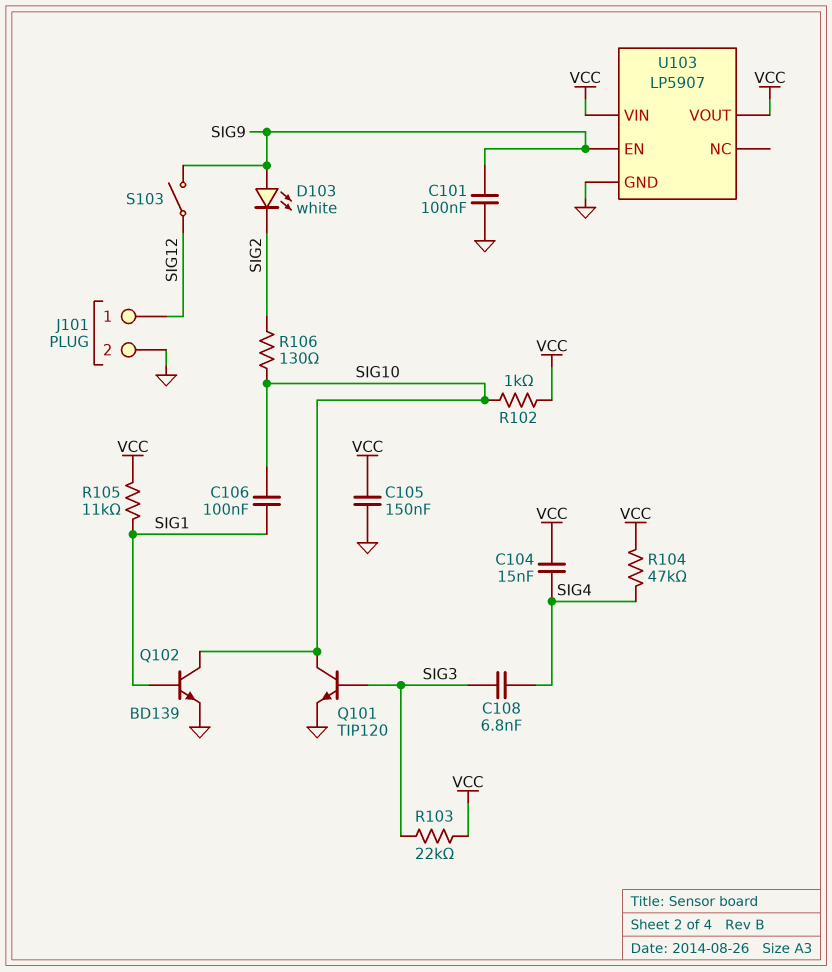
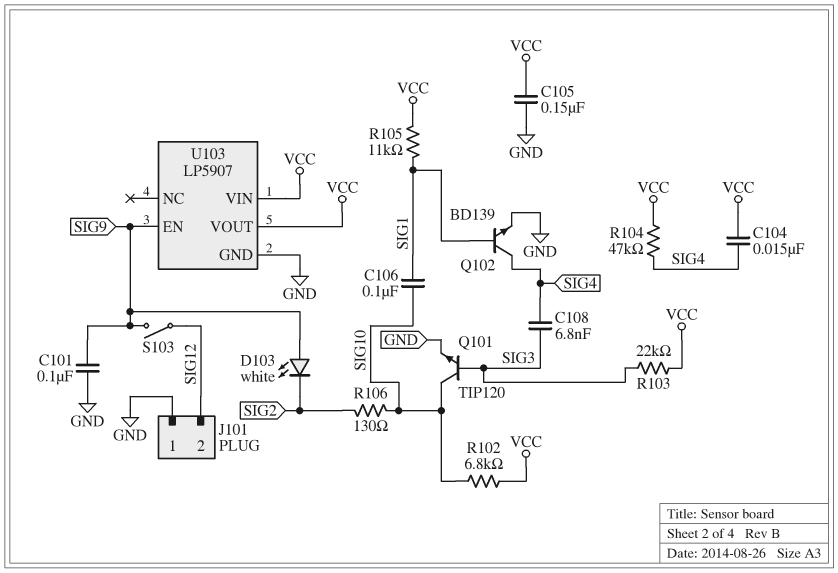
J101 pin 1: SIG12 -> GND
J101 pin 2: GND -> SIG12
Q102: NPN BD139 (B SIG1, C SIG10, E GND) -> NPN BD139 (B SIG1, C SIG4, E GND)
R102: 1k (SIG10, VCC) -> 6.8k (SIG10, VCC)

